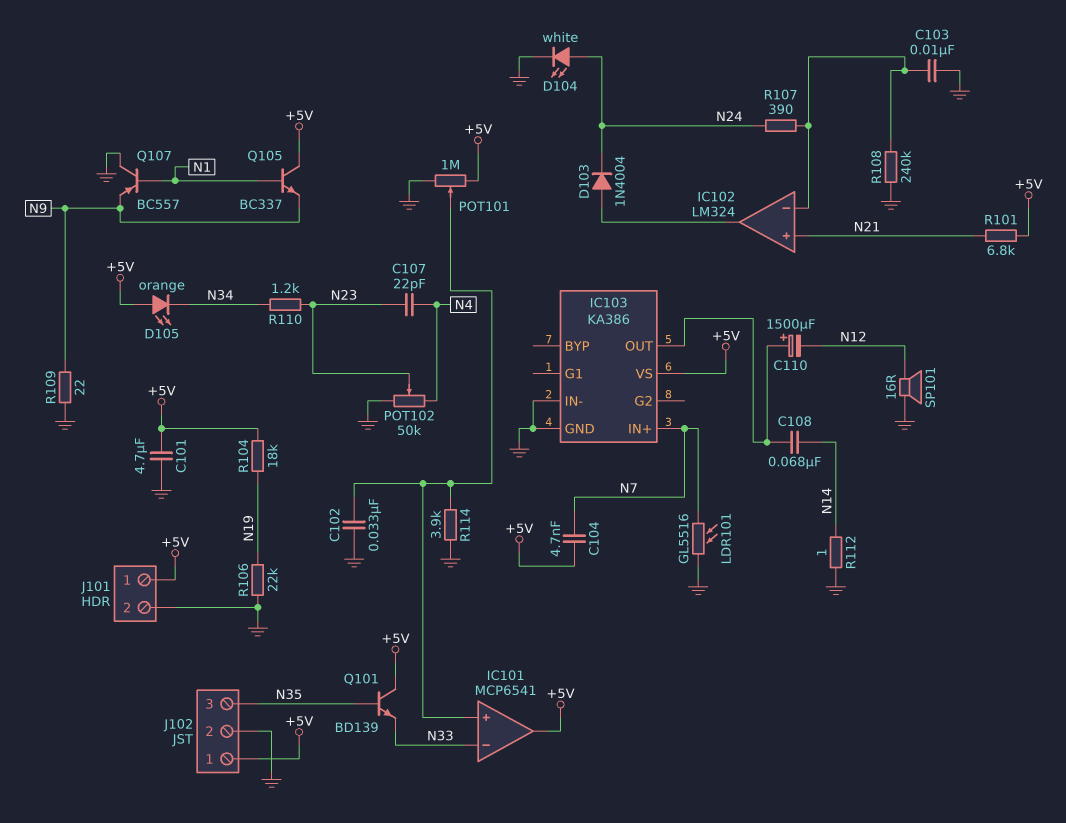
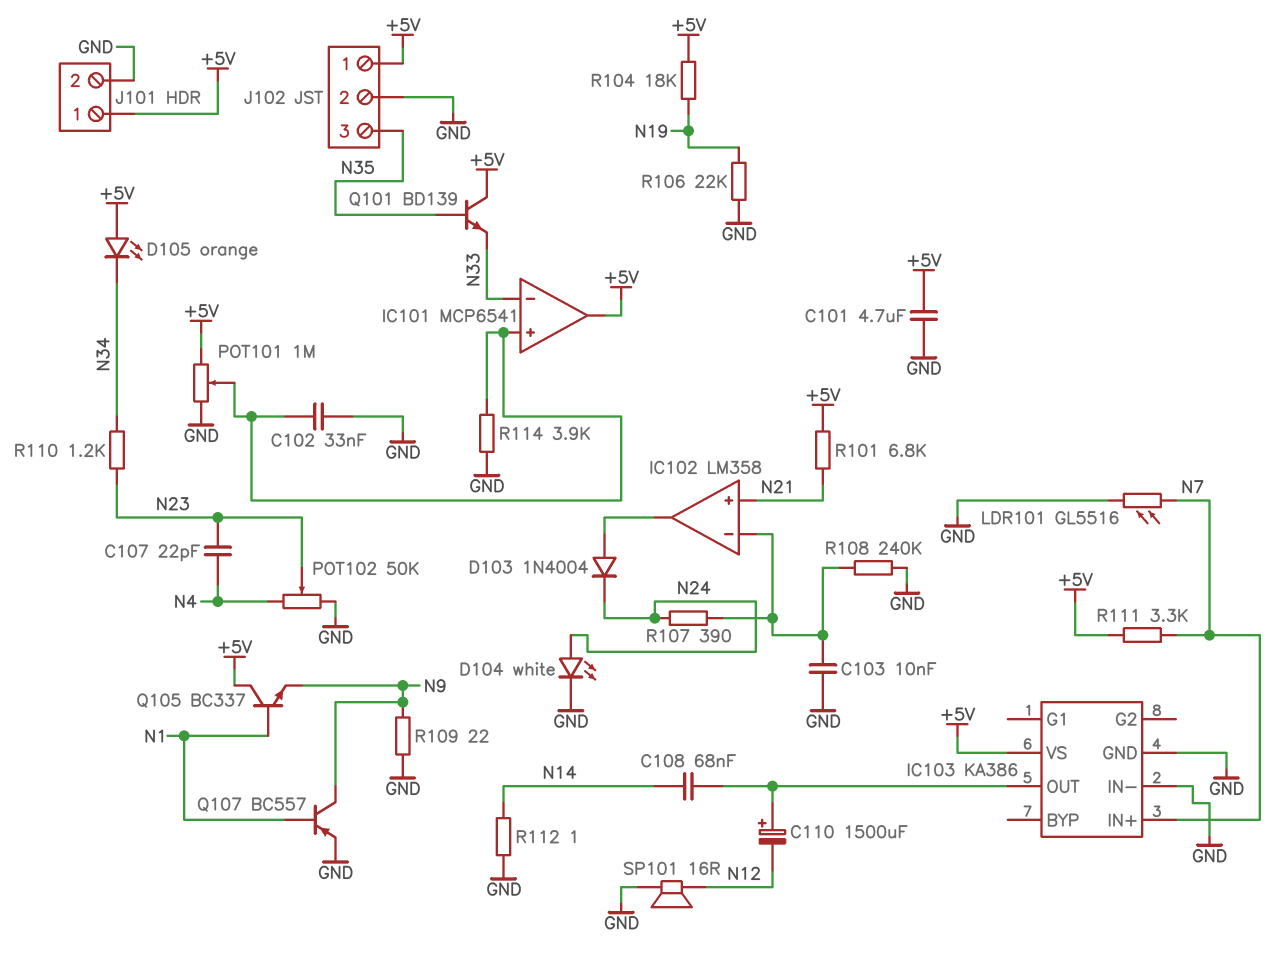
C104: 4.7nF (+5V, N7) -> none
IC102: LM324 -> LM358
Q107: PNP BC557 (B N1, C GND, E N9) -> PNP BC557 (B N1, C N9, E GND)
R111: none -> 3.3k (+5V, N7)

